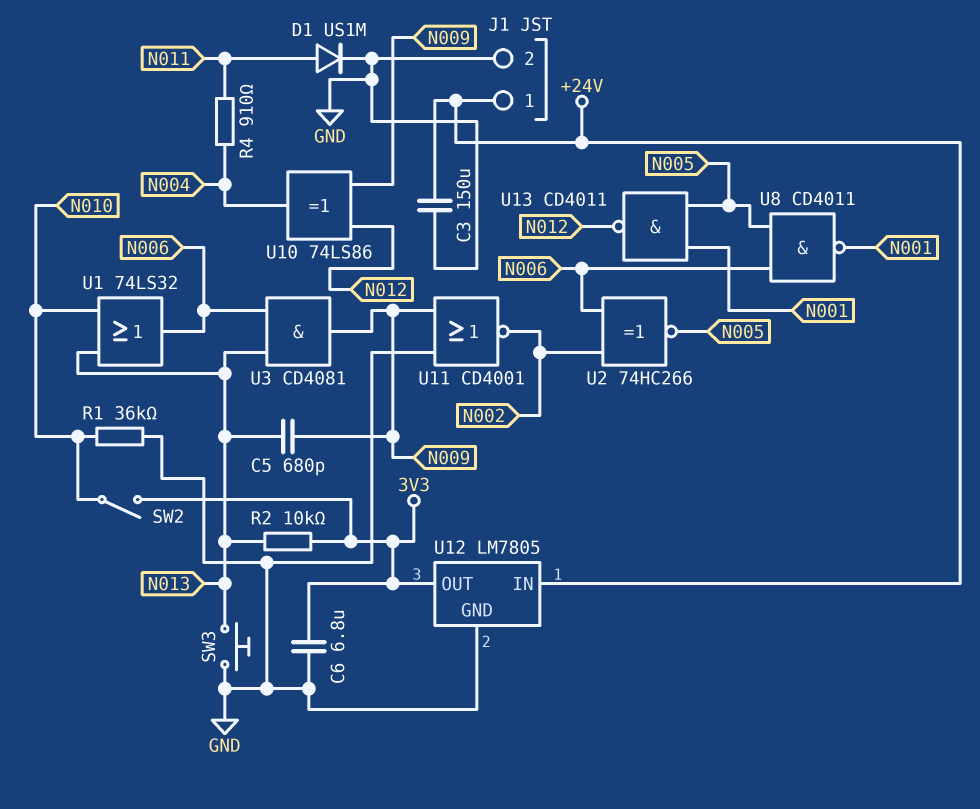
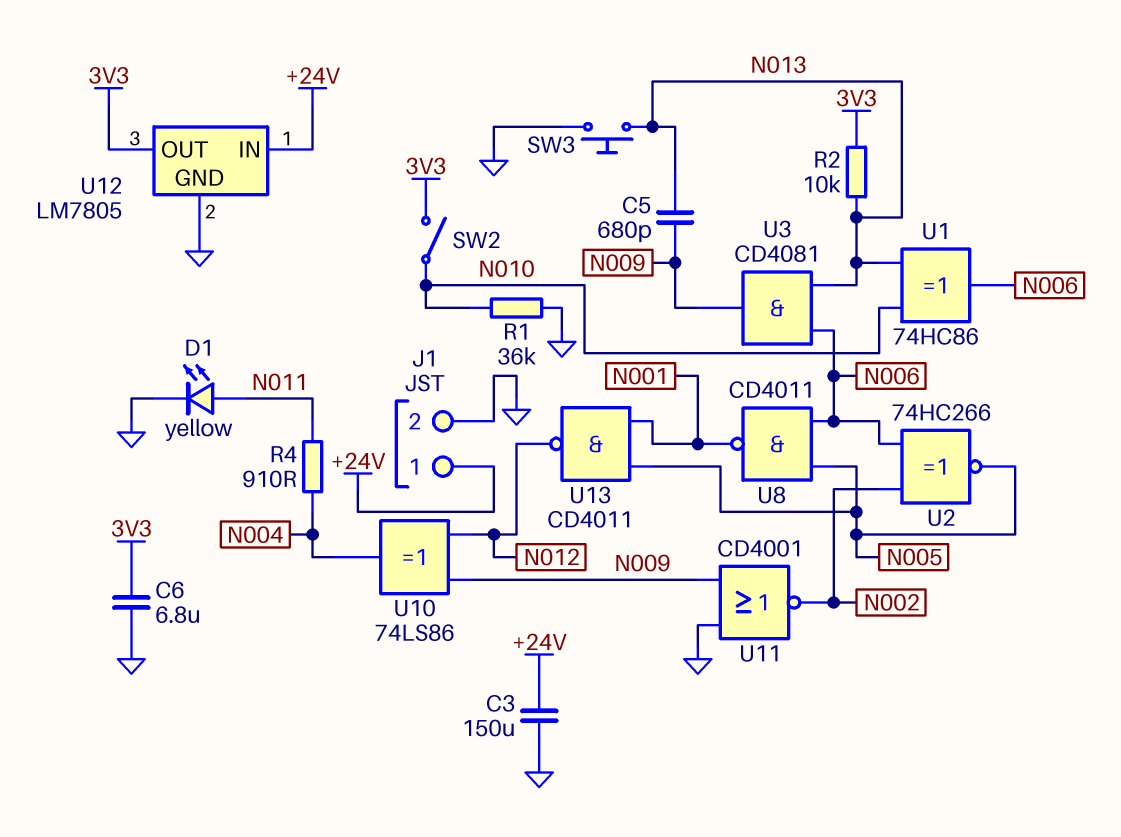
D1: diode US1M (A N011, K GND) -> LED yellow (A N011, K GND)
U1: OR 74LS32 (in N010, in N013, out N006) -> XOR 74HC86 (in N010, in N013, out N006)

